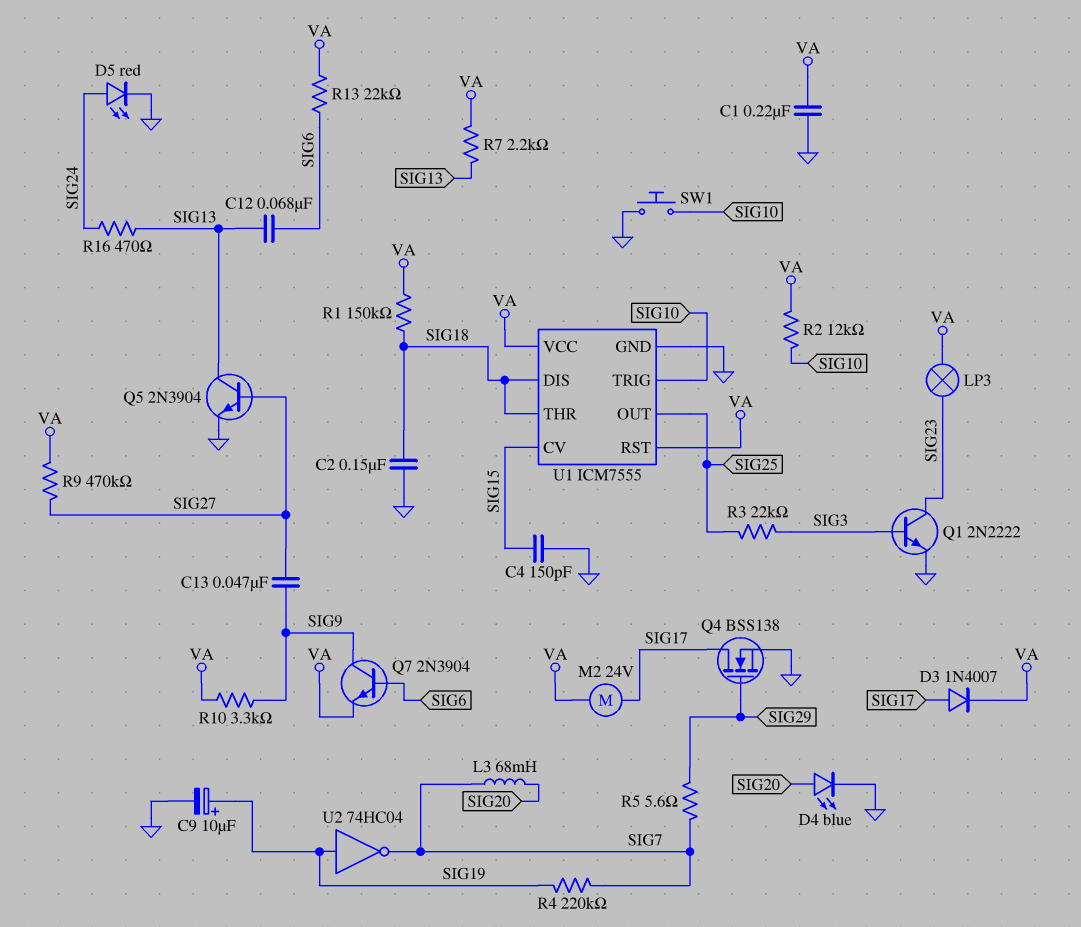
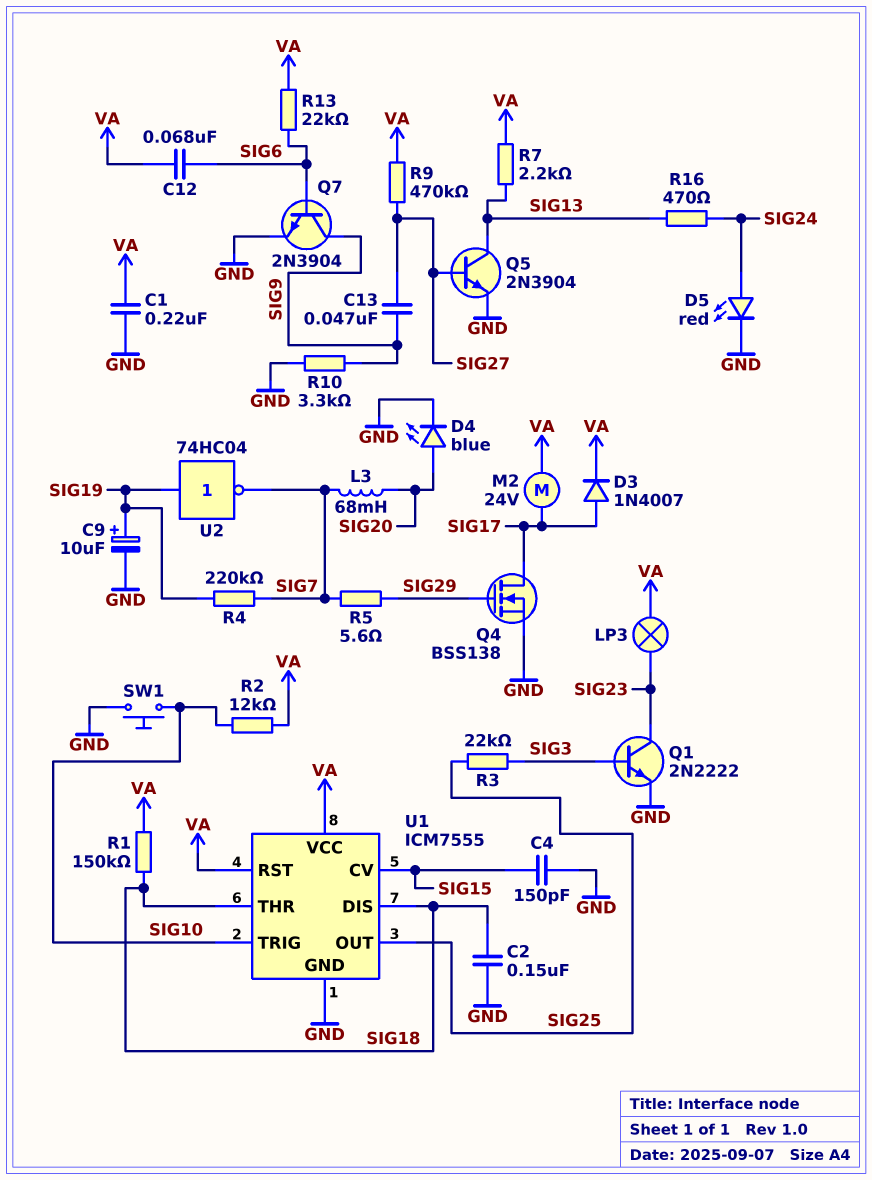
C12: 68nF (SIG6, SIG13) -> 68nF (SIG6, VA)
Q7: NPN 2N3904 (B SIG6, C SIG9, E VA) -> NPN 2N3904 (B SIG6, C SIG9, E GND)
R10: 3.3k (SIG9, VA) -> 3.3k (GND, SIG9)

